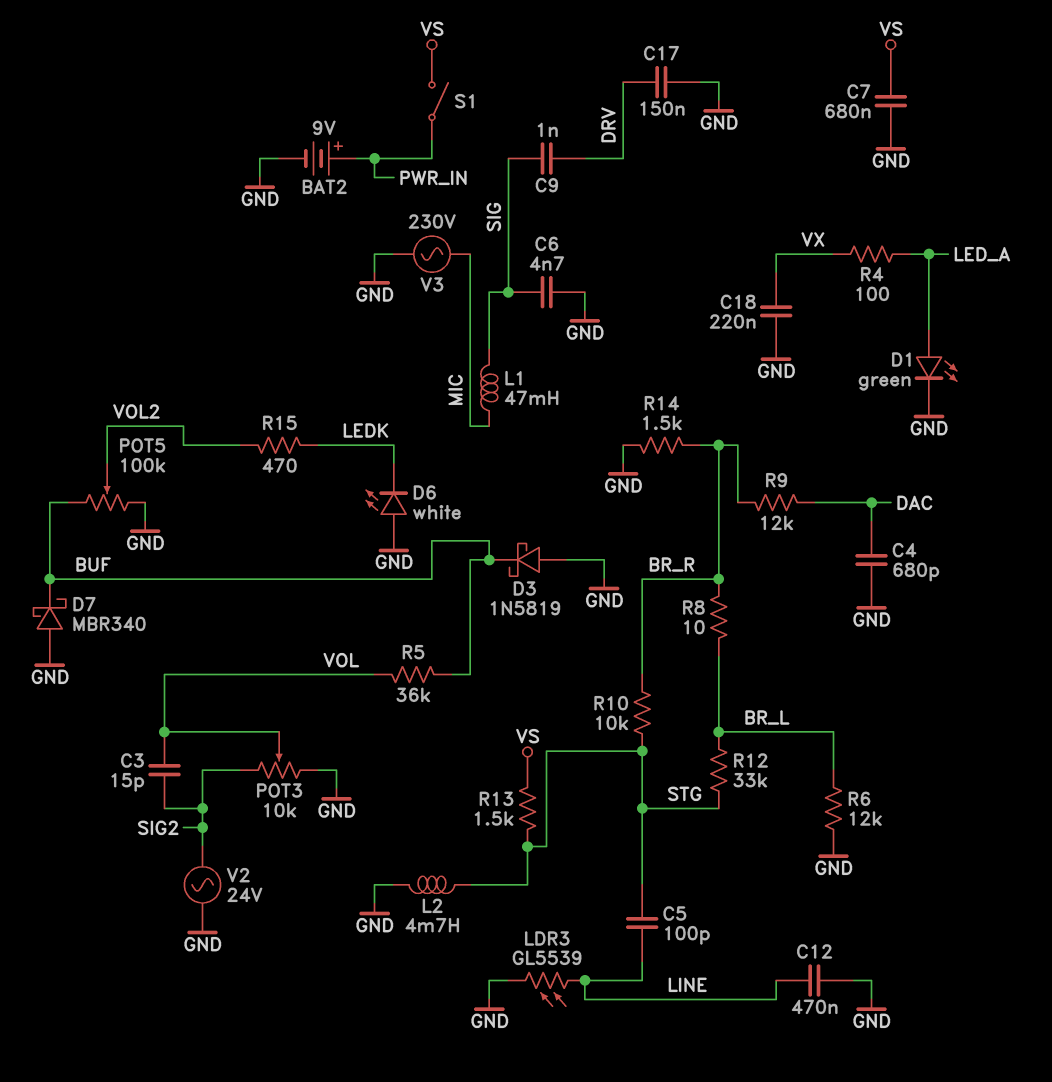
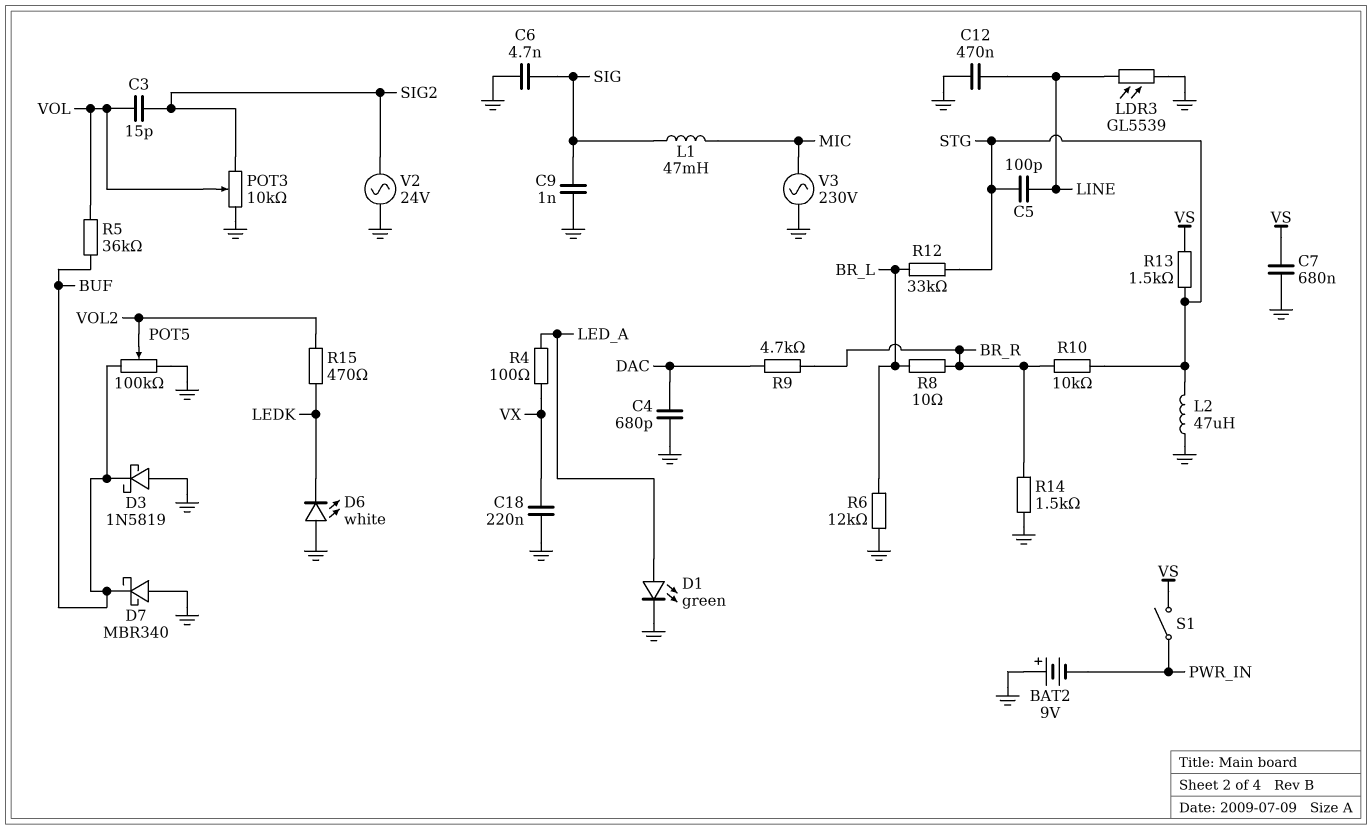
BAT2: 9V (plus PWR_IN, minus GND) -> 9V (plus GND, minus PWR_IN)
C9: 1nF (DRV, SIG) -> 1nF (GND, SIG)
C17: 150nF (DRV, GND) -> none
L2: 4.7mH (GND, STG) -> 47uH (GND, STG)
R9: 12k (BR_R, DAC) -> 4.7k (BR_R, DAC)

